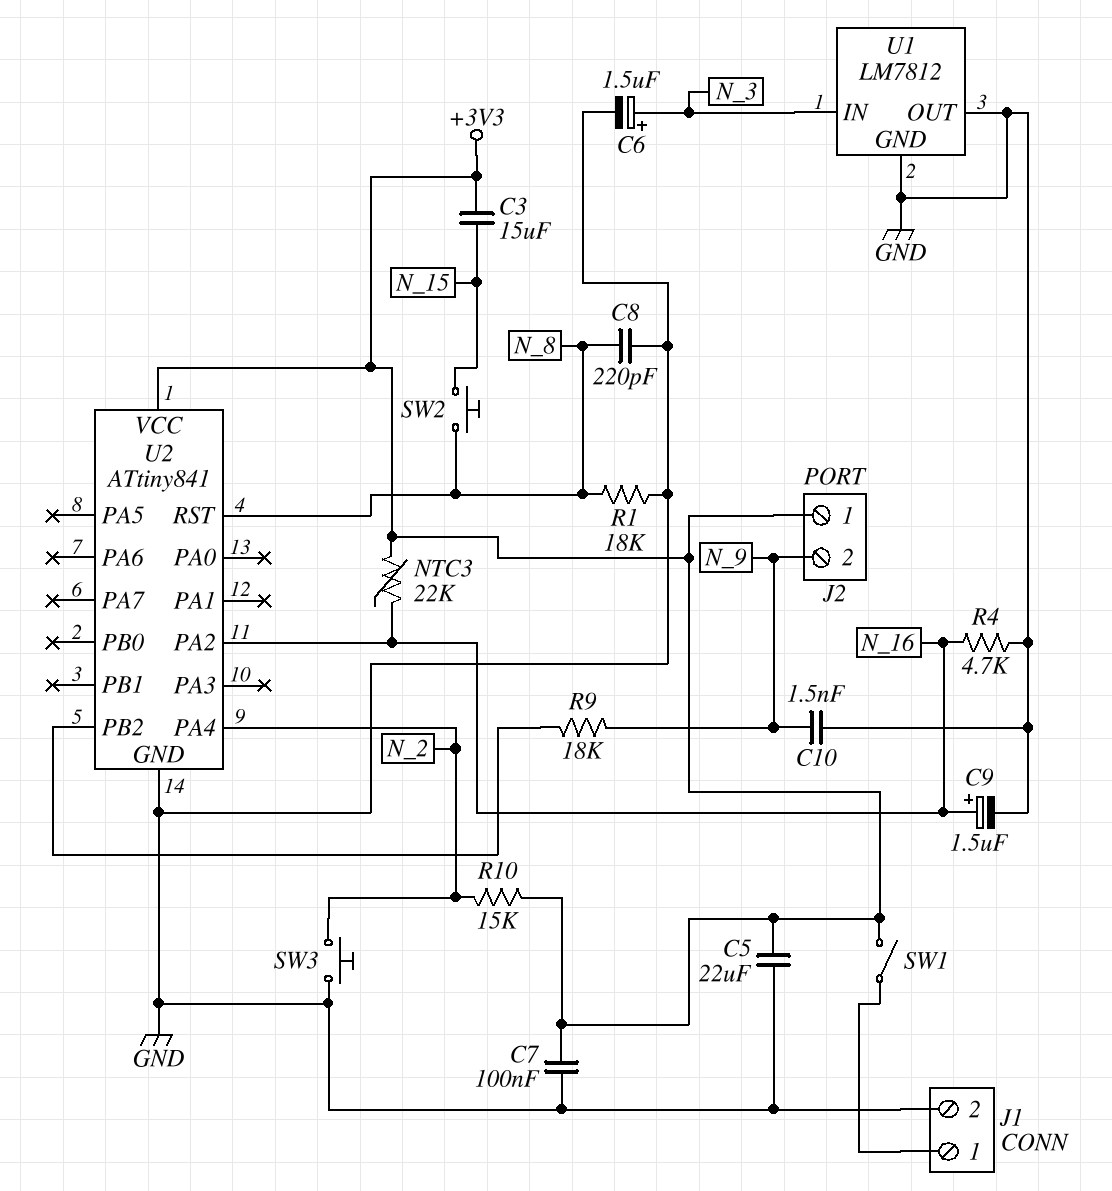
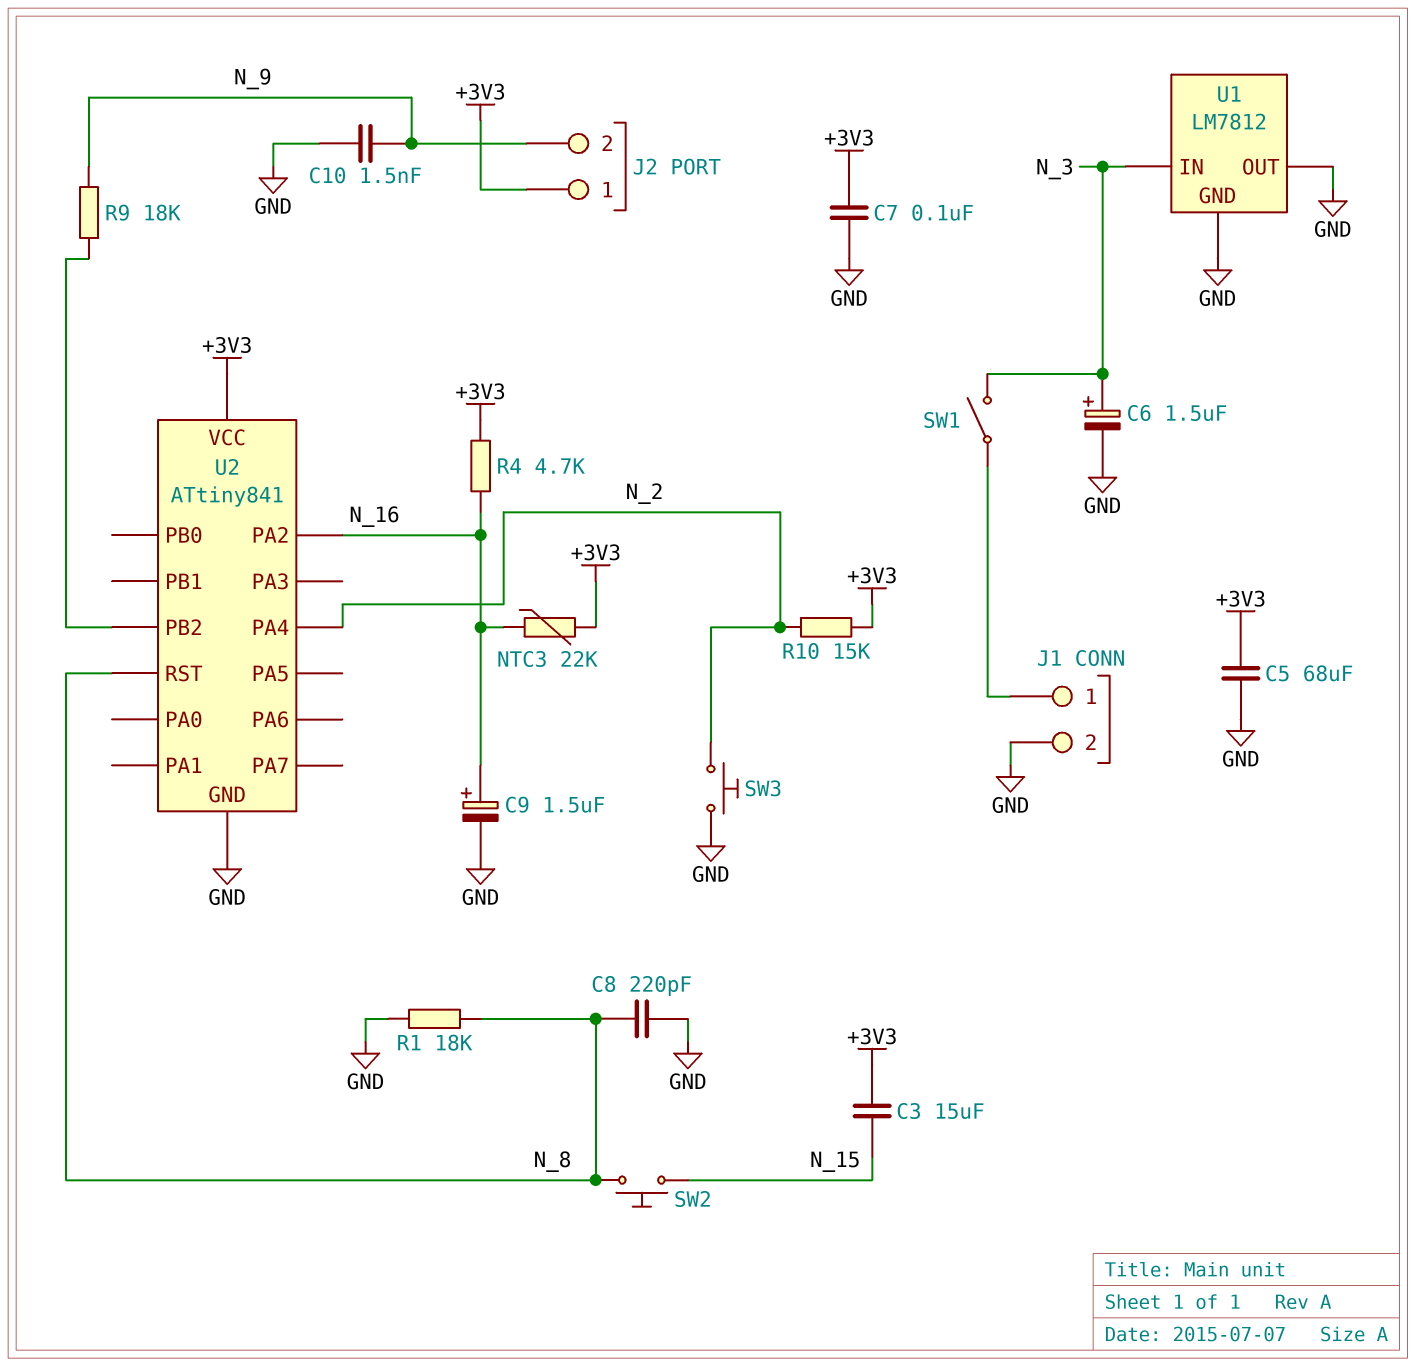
C5: 22uF (+3V3, GND) -> 68uF (+3V3, GND)
R4: 4.7k (GND, N_16) -> 4.7k (+3V3, N_16)
SW1: switch (+3V3, J1/1) -> switch (J1/1, N_3)

